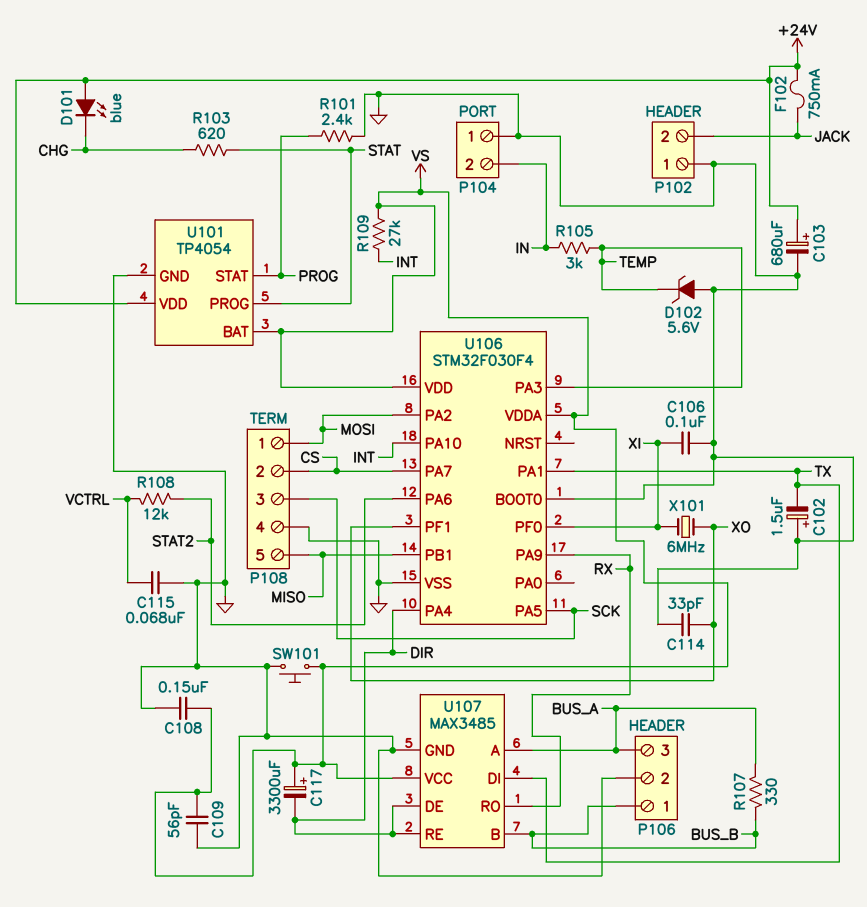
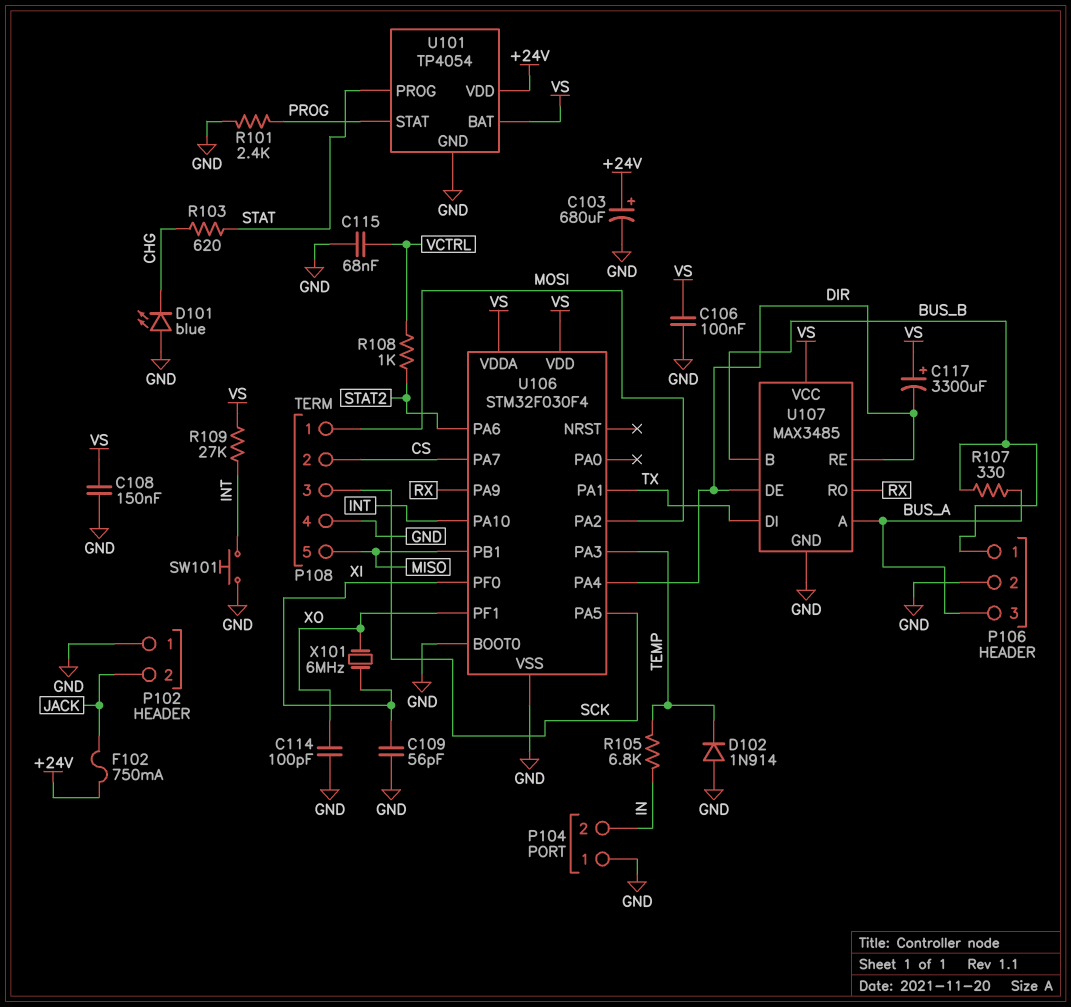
C102: 1.5uF (plus GND, minus TX) -> none
C106: 100nF (GND, XI) -> 100nF (GND, VS)
C109: 56pF (GND, VS) -> 56pF (GND, XI)
C114: 33pF (GND, XO) -> 100pF (GND, XO)
D101: LED blue (A +24V, K CHG) -> LED blue (A GND, K CHG)
D102: zener 5.6V (A GND, K TEMP) -> diode 1N914 (A GND, K TEMP)
R105: 3k (IN, TEMP) -> 6.8k (IN, TEMP)
R108: 12k (STAT2, VCTRL) -> 1k (STAT2, VCTRL)
SW101: button (GND, VS) -> button (GND, INT)

